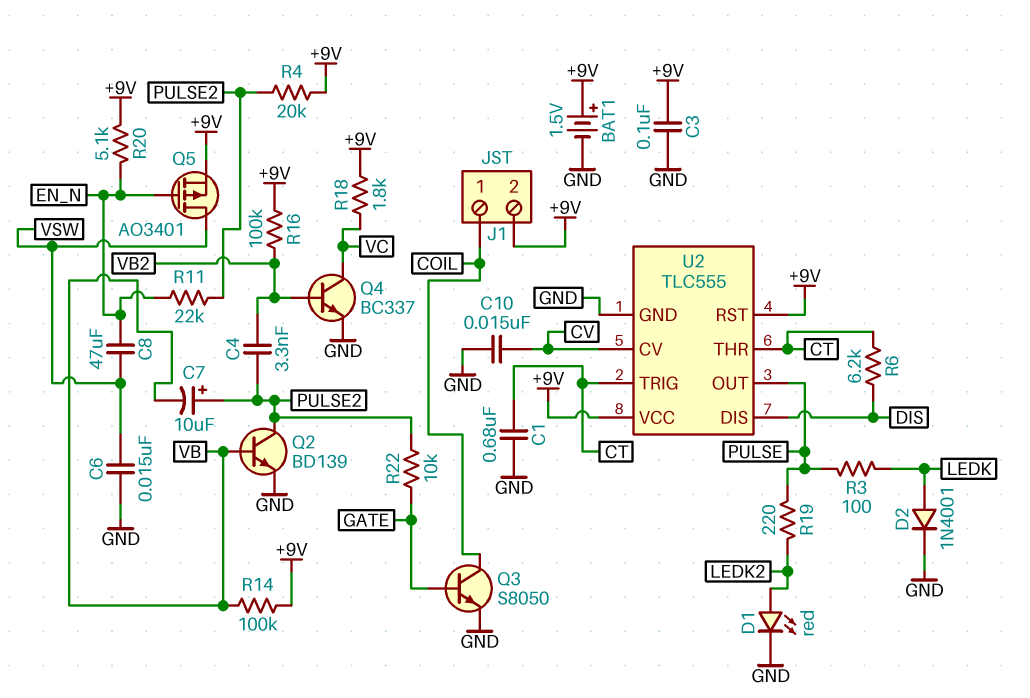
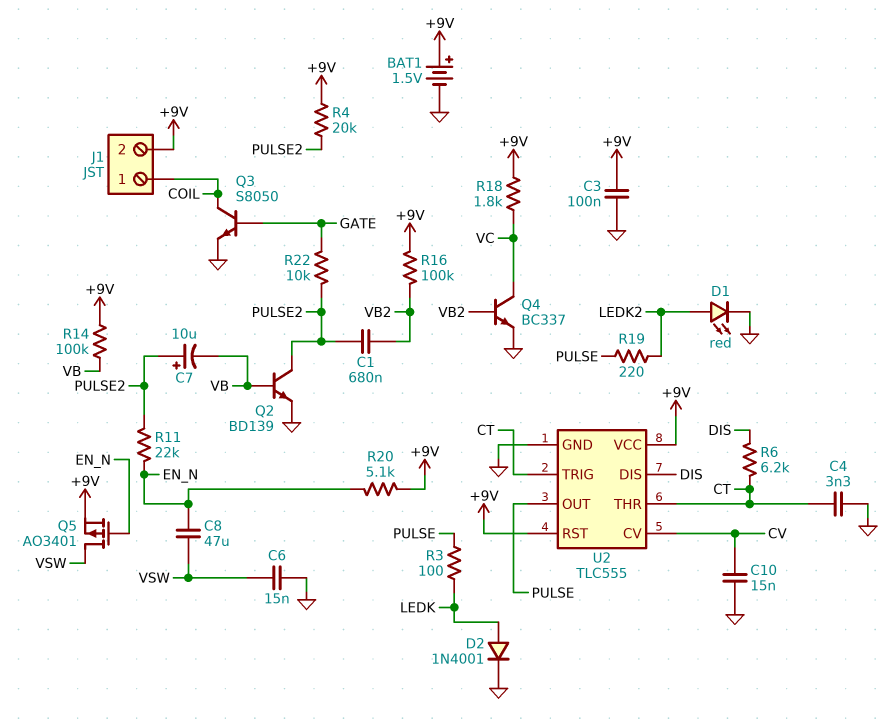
C1: 680nF (CT, GND) -> 680nF (PULSE2, VB2)
C4: 3.3nF (PULSE2, VB2) -> 3.3nF (CT, GND)

